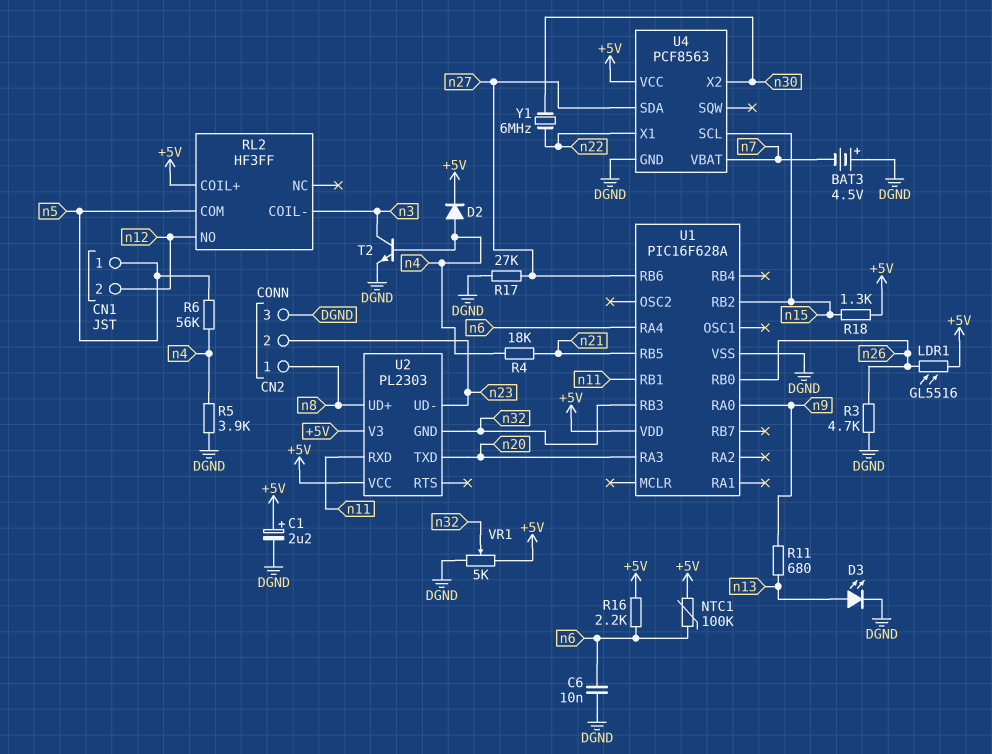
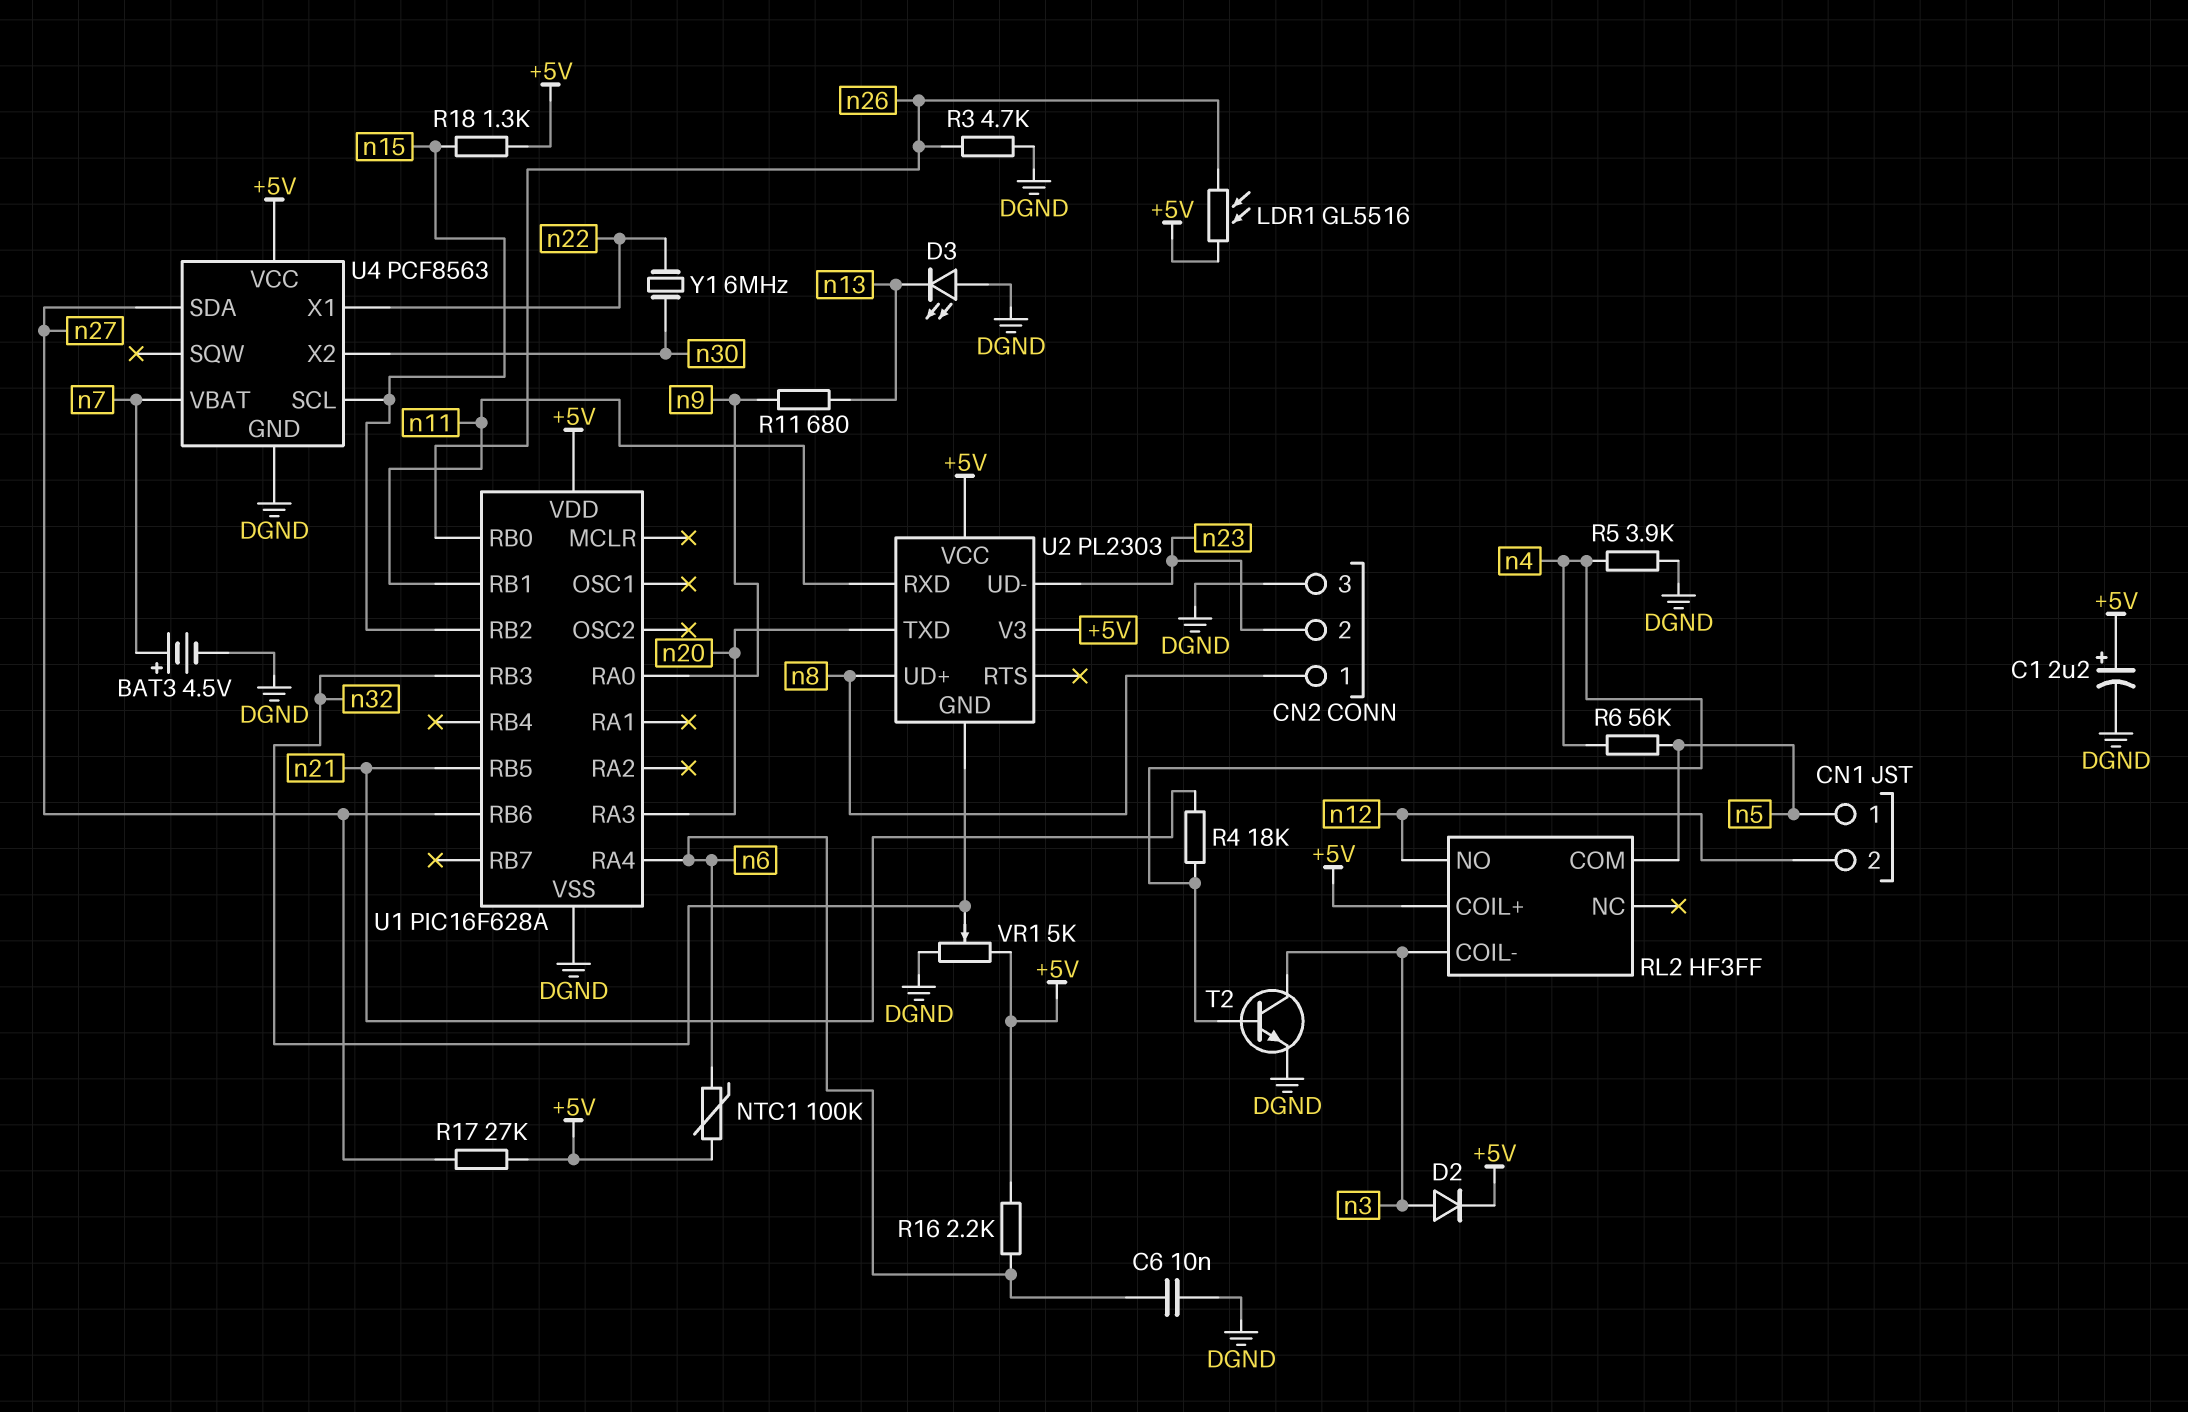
BAT3: 4.5V (plus DGND, minus n7) -> 4.5V (plus n7, minus DGND)
D2: diode (A n4, K +5V) -> diode (A n3, K +5V)
D3: LED (A n13, K DGND) -> LED (A DGND, K n13)
R17: 27k (DGND, n27) -> 27k (+5V, n27)

